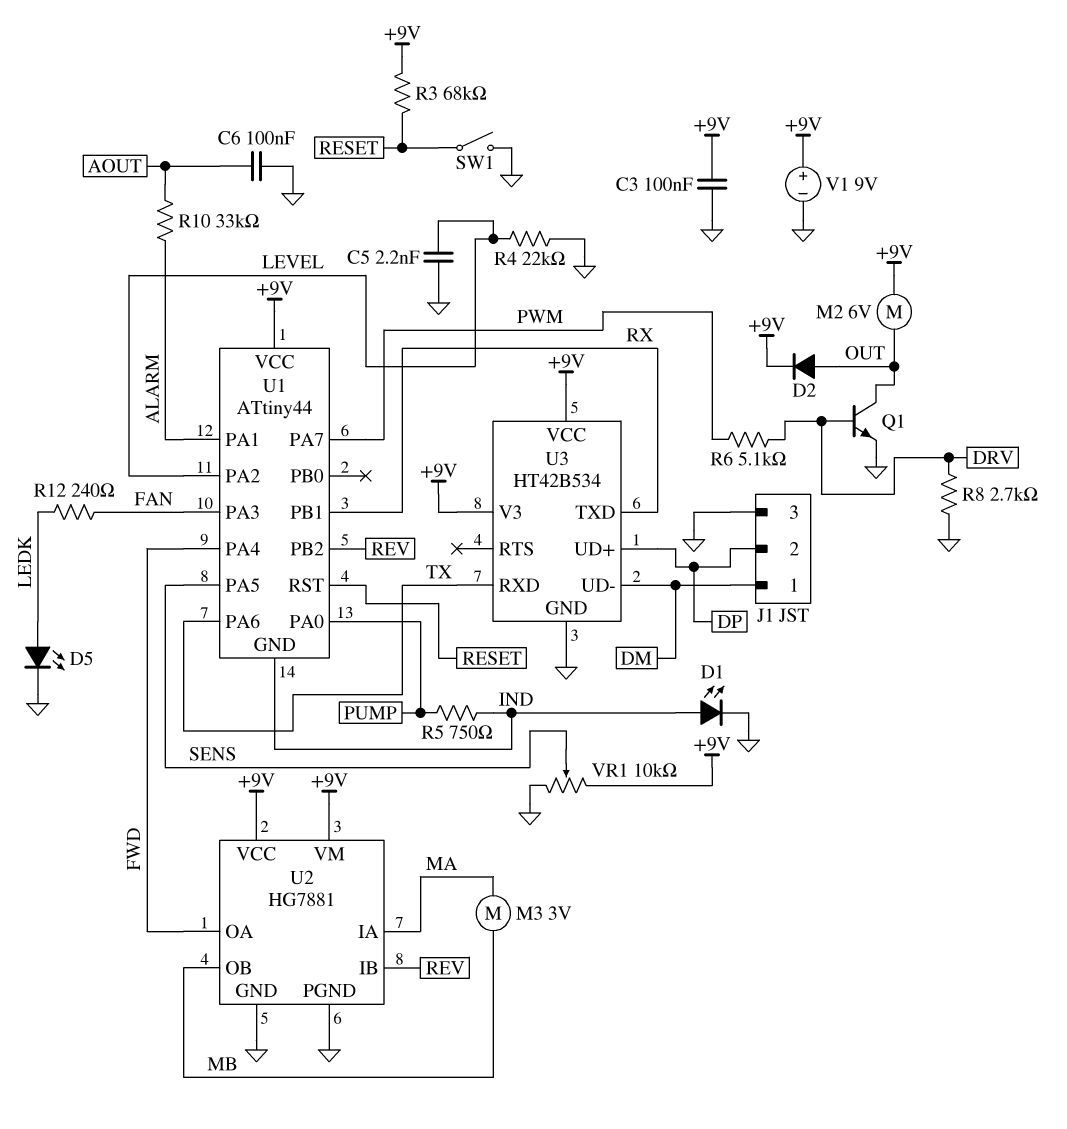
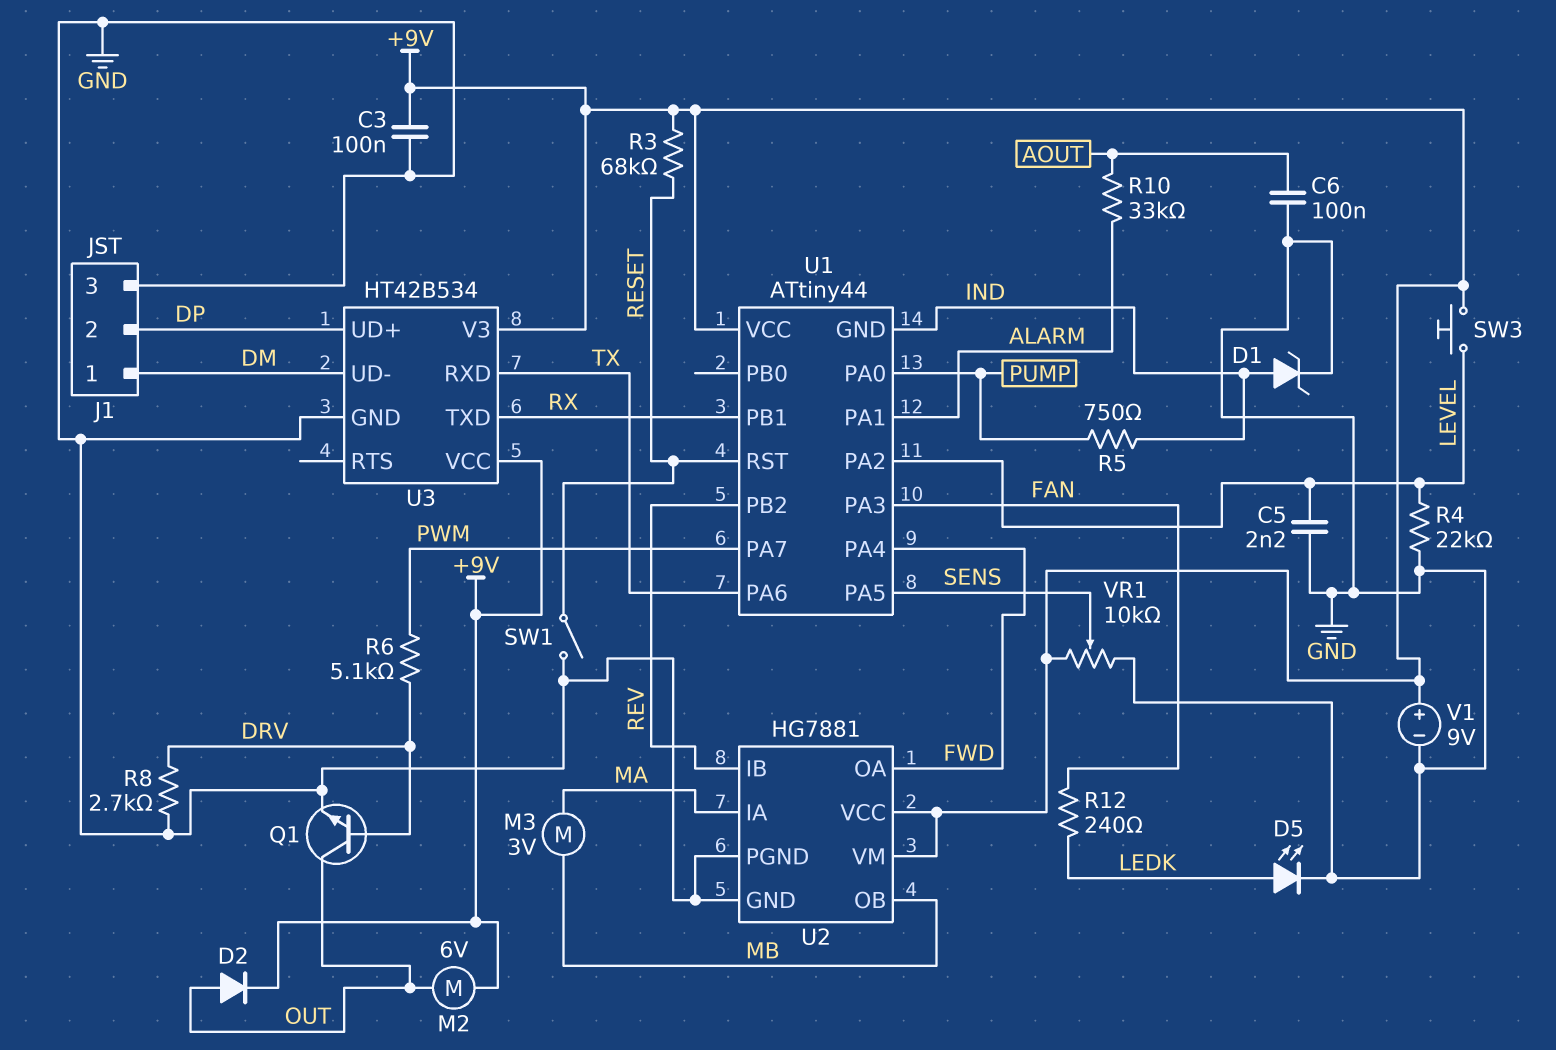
D1: LED (A IND, K GND) -> zener (A IND, K GND)
SW3: none -> button (+9V, LEVEL)

